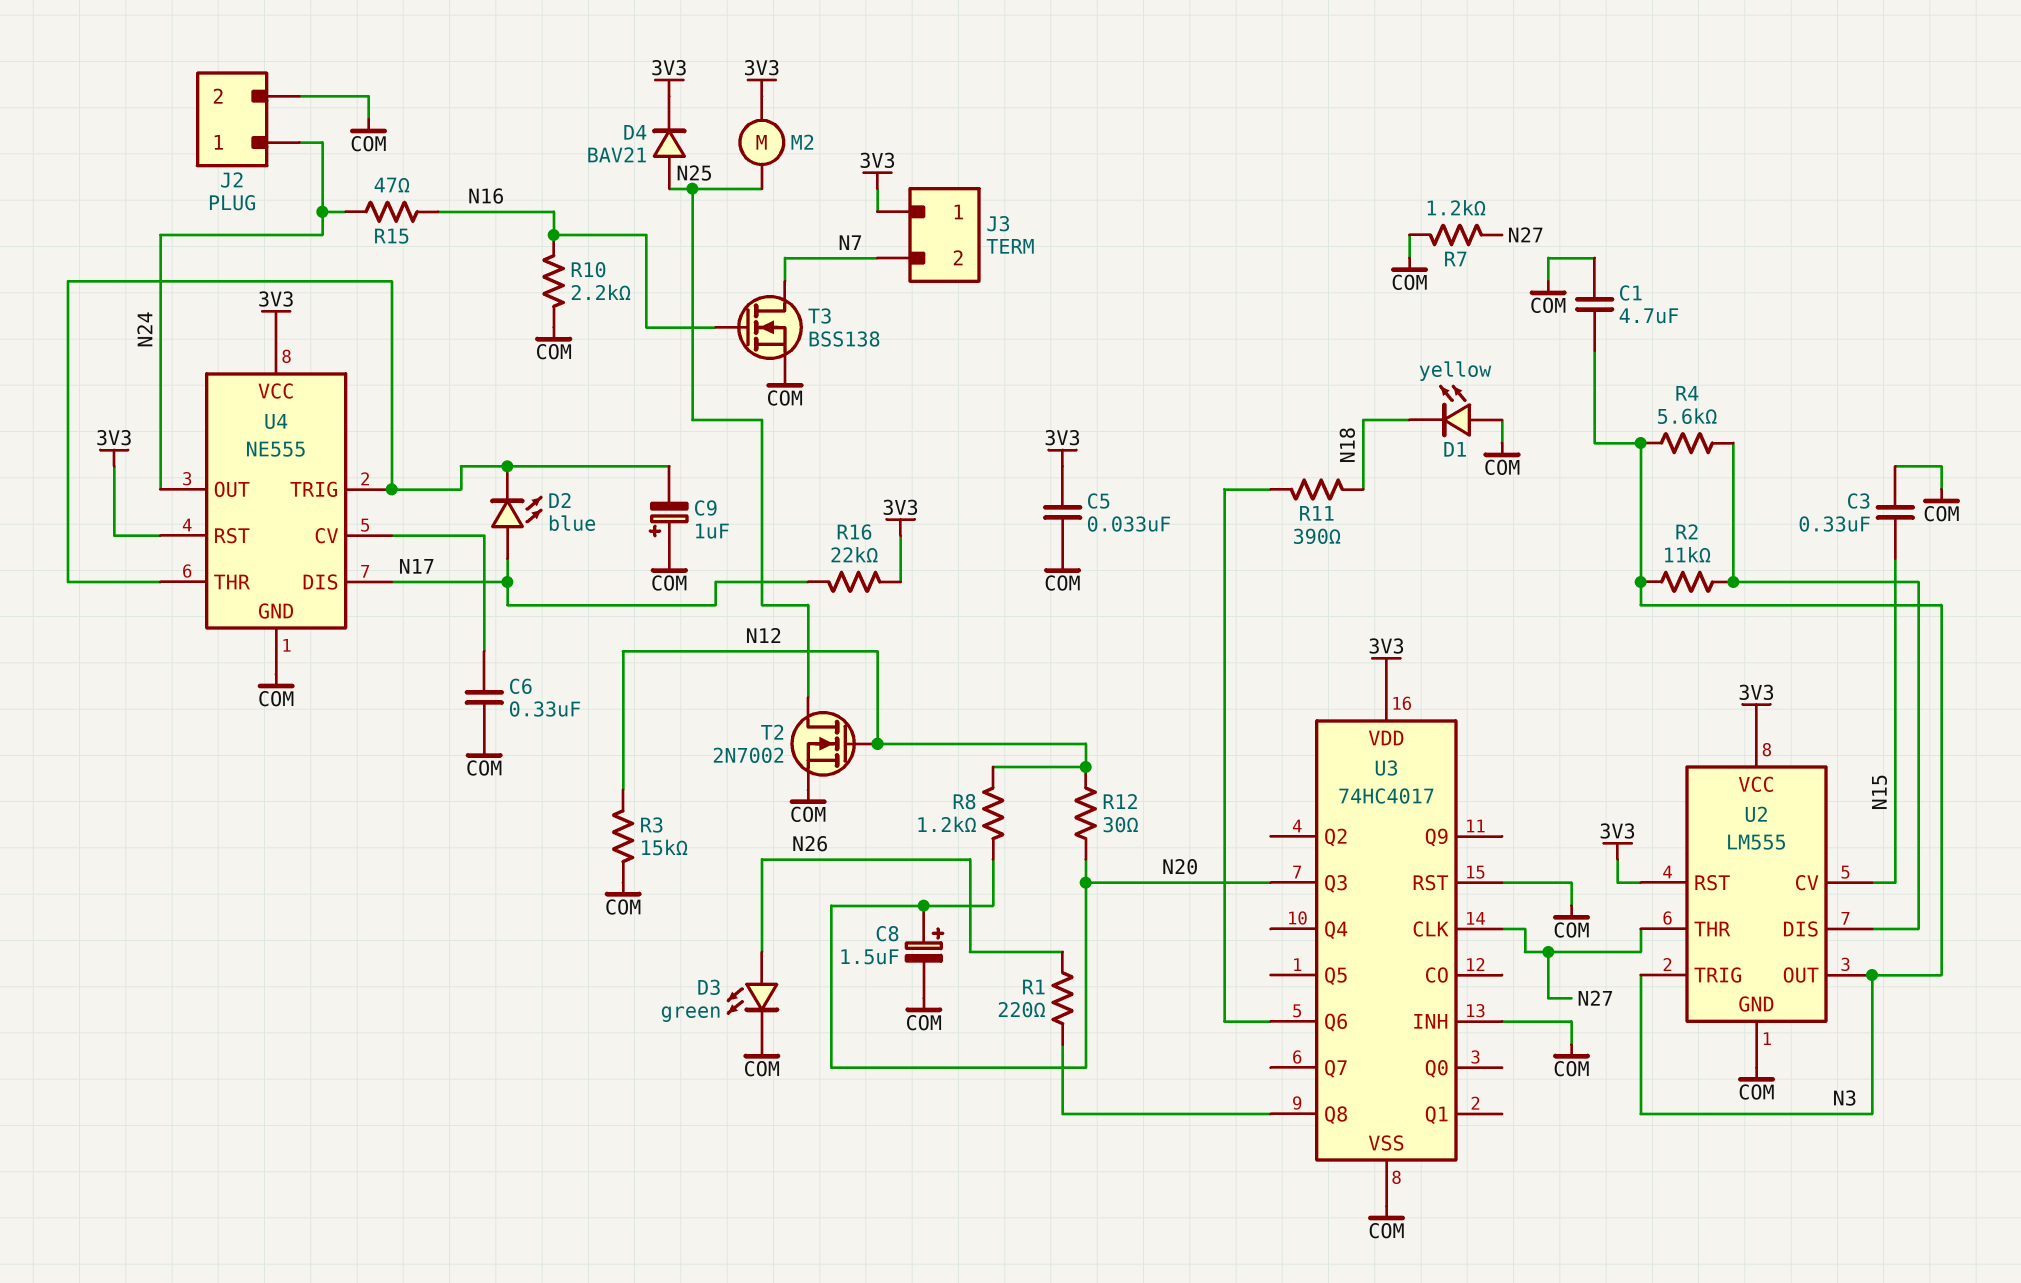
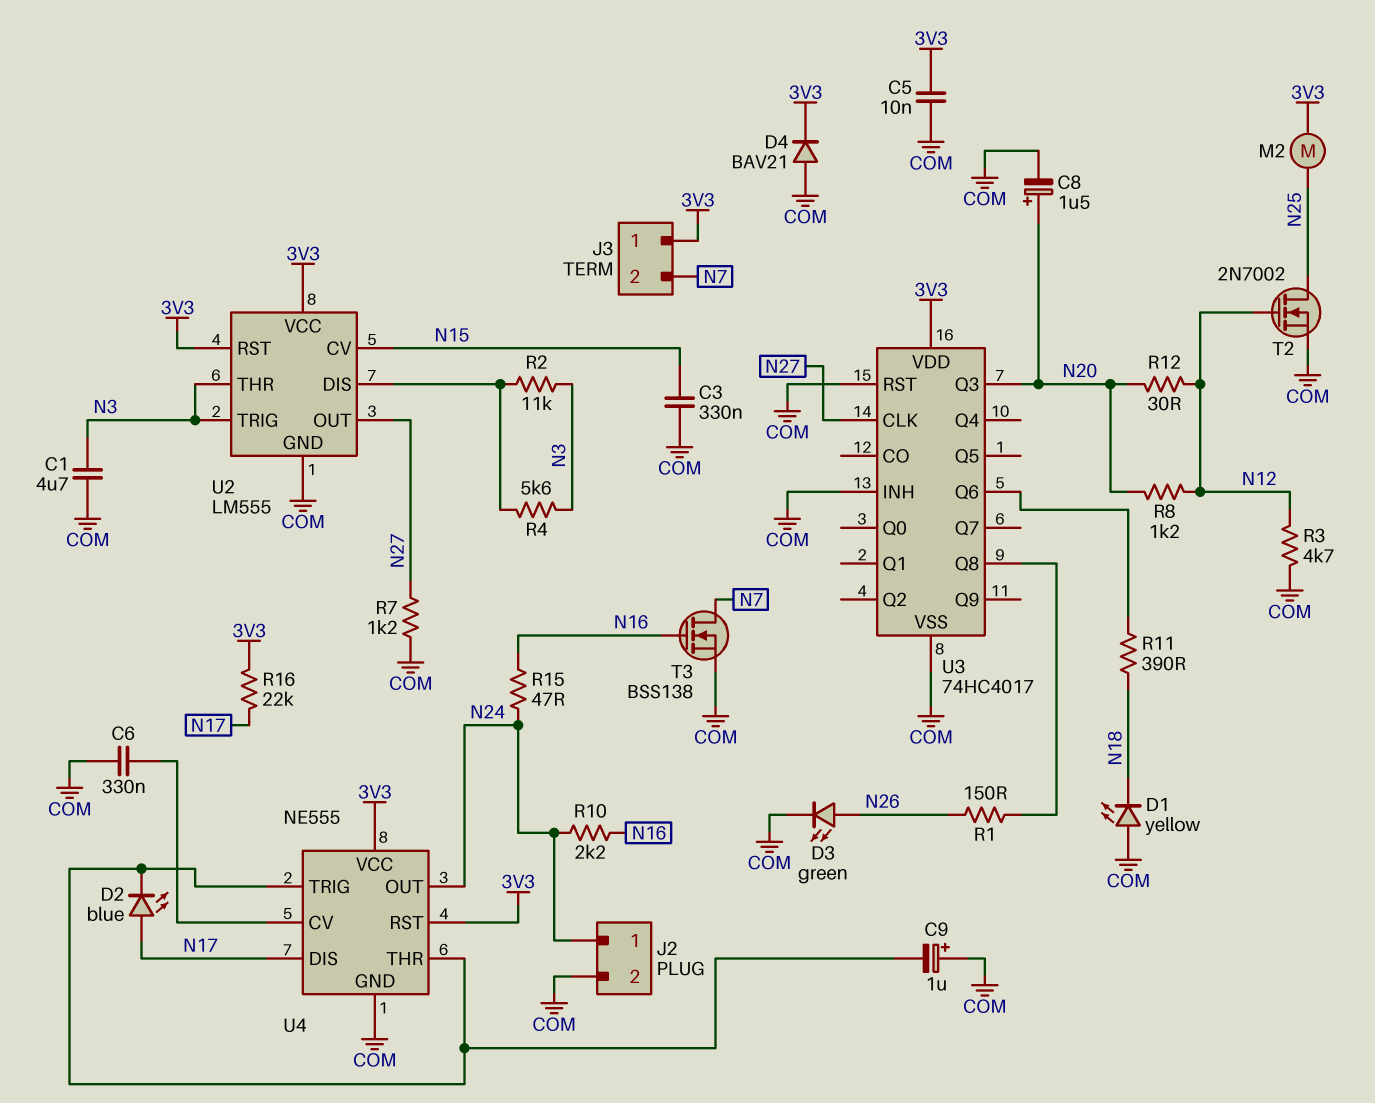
C5: 33nF (3V3, COM) -> 10nF (3V3, COM)
D4: diode BAV21 (A N25, K 3V3) -> diode BAV21 (A COM, K 3V3)
R1: 220 (N26, U3/Q8) -> 150 (N26, U3/Q8)
R3: 15k (COM, N12) -> 4.7k (COM, N12)
R10: 2.2k (COM, N16) -> 2.2k (N16, N24)
U2 pin OUT: N3 -> N27
U2 pin THR: N27 -> N3

